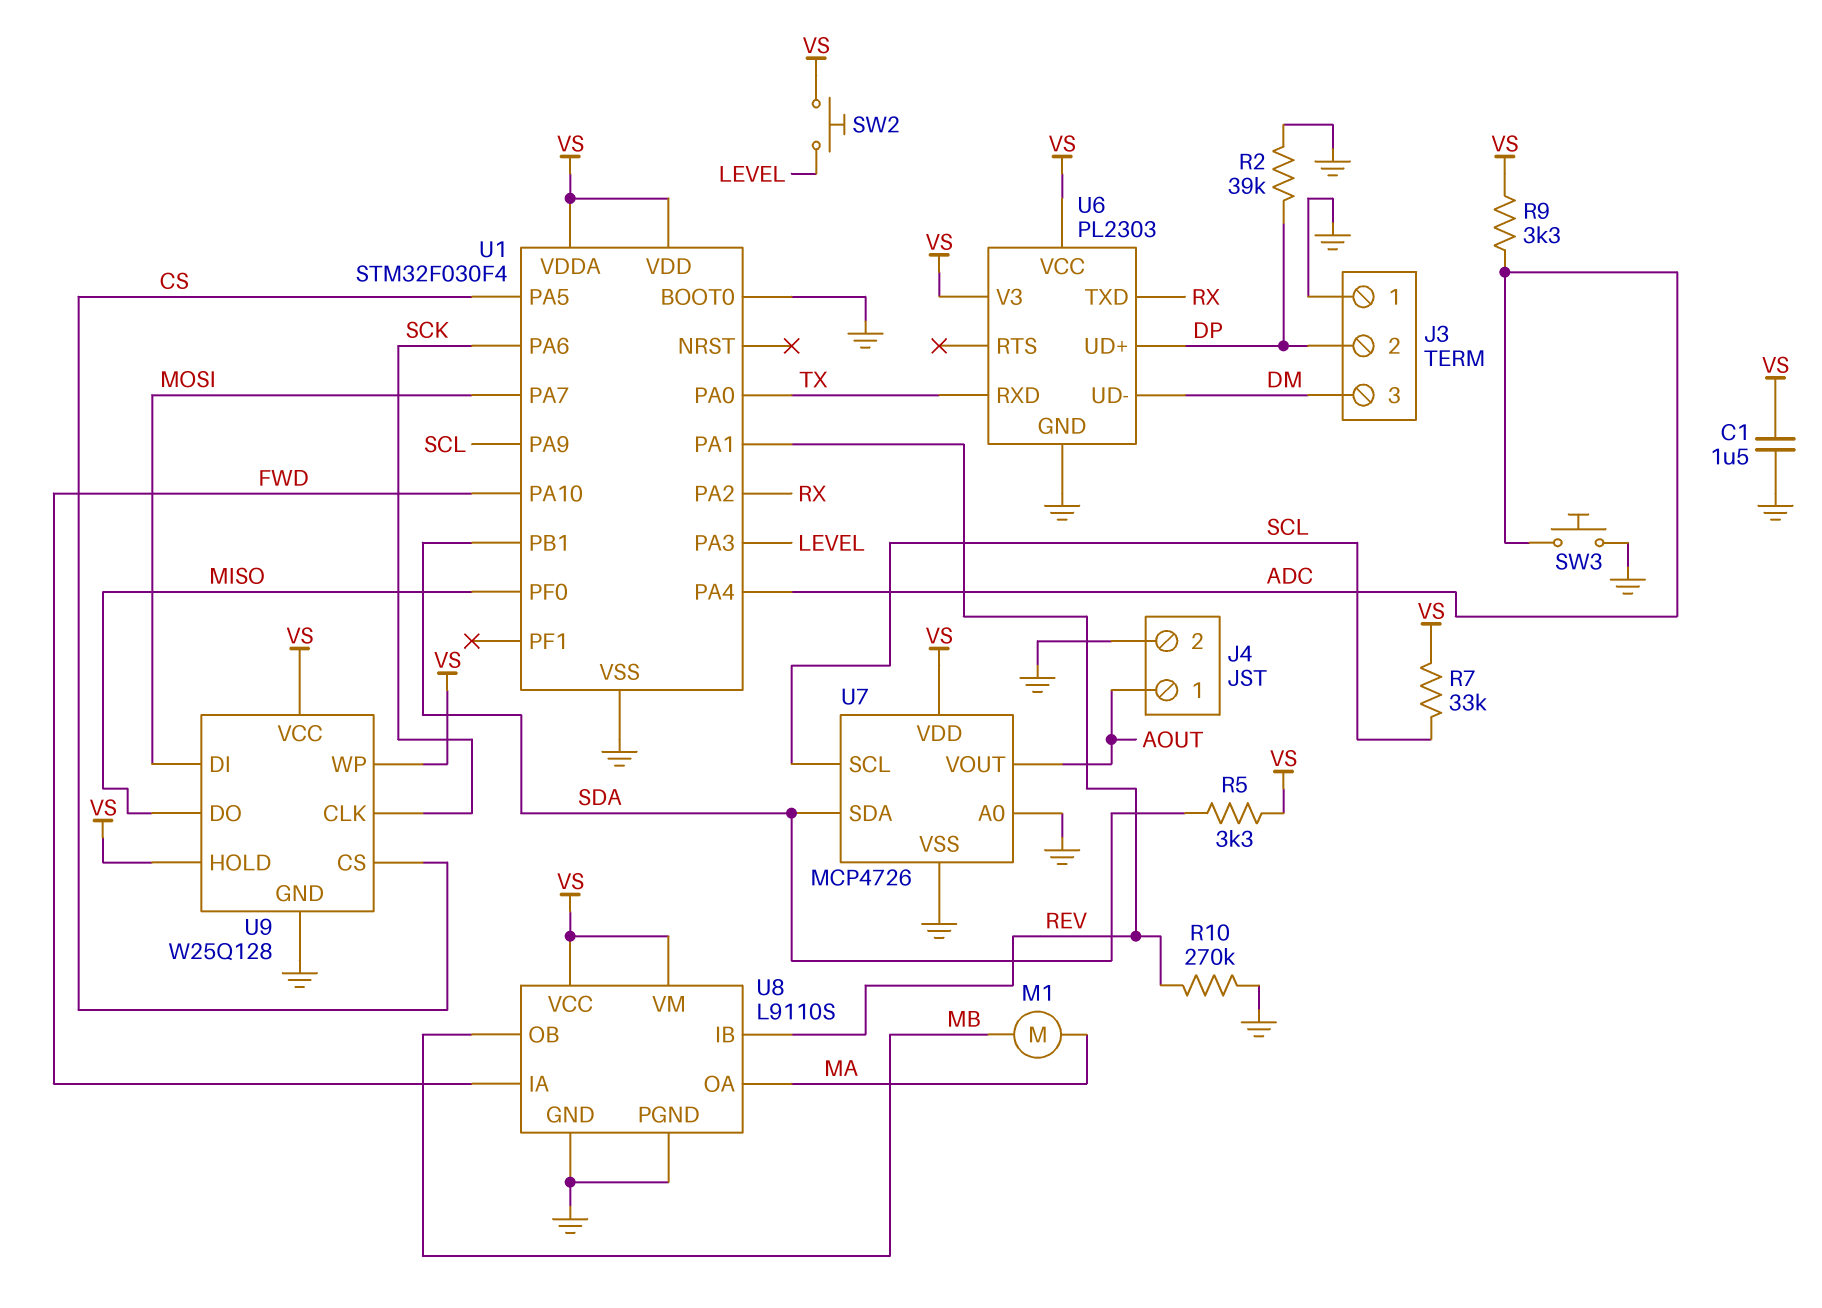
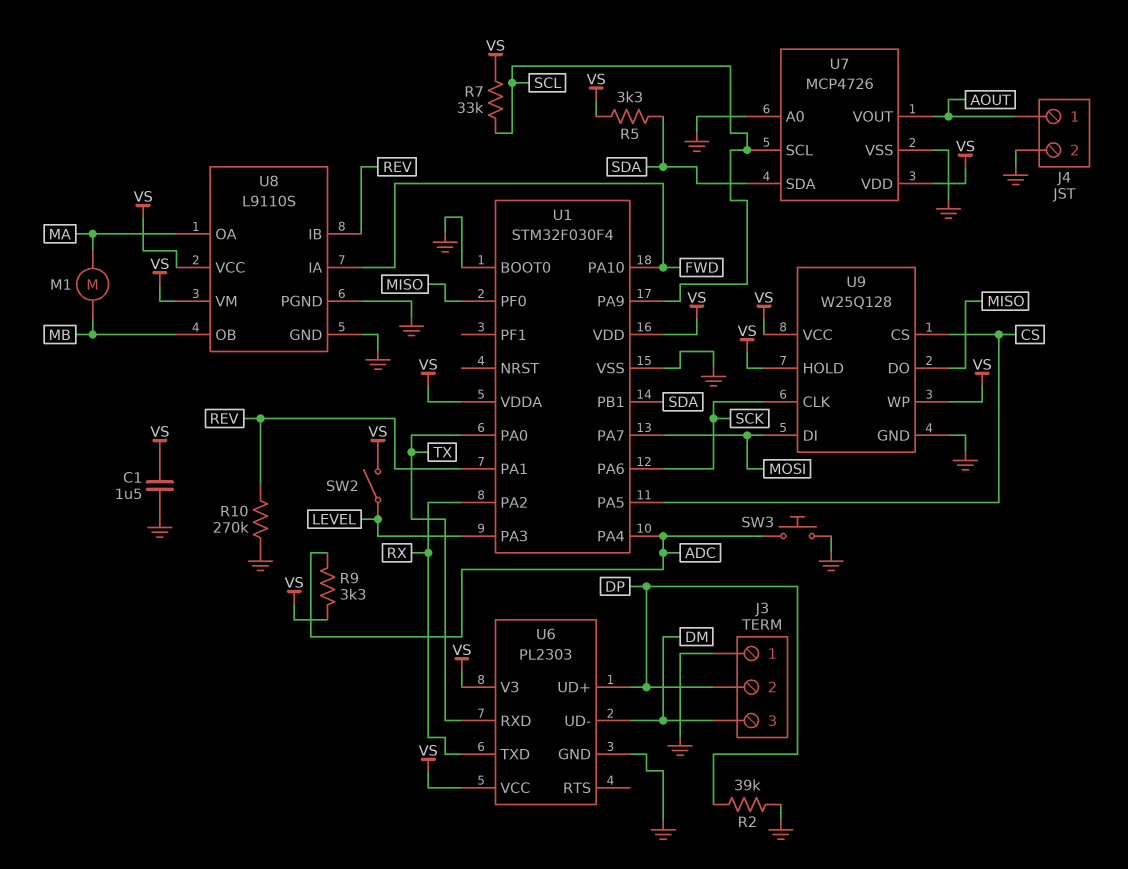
SW2: button (LEVEL, VS) -> switch (LEVEL, VS)

